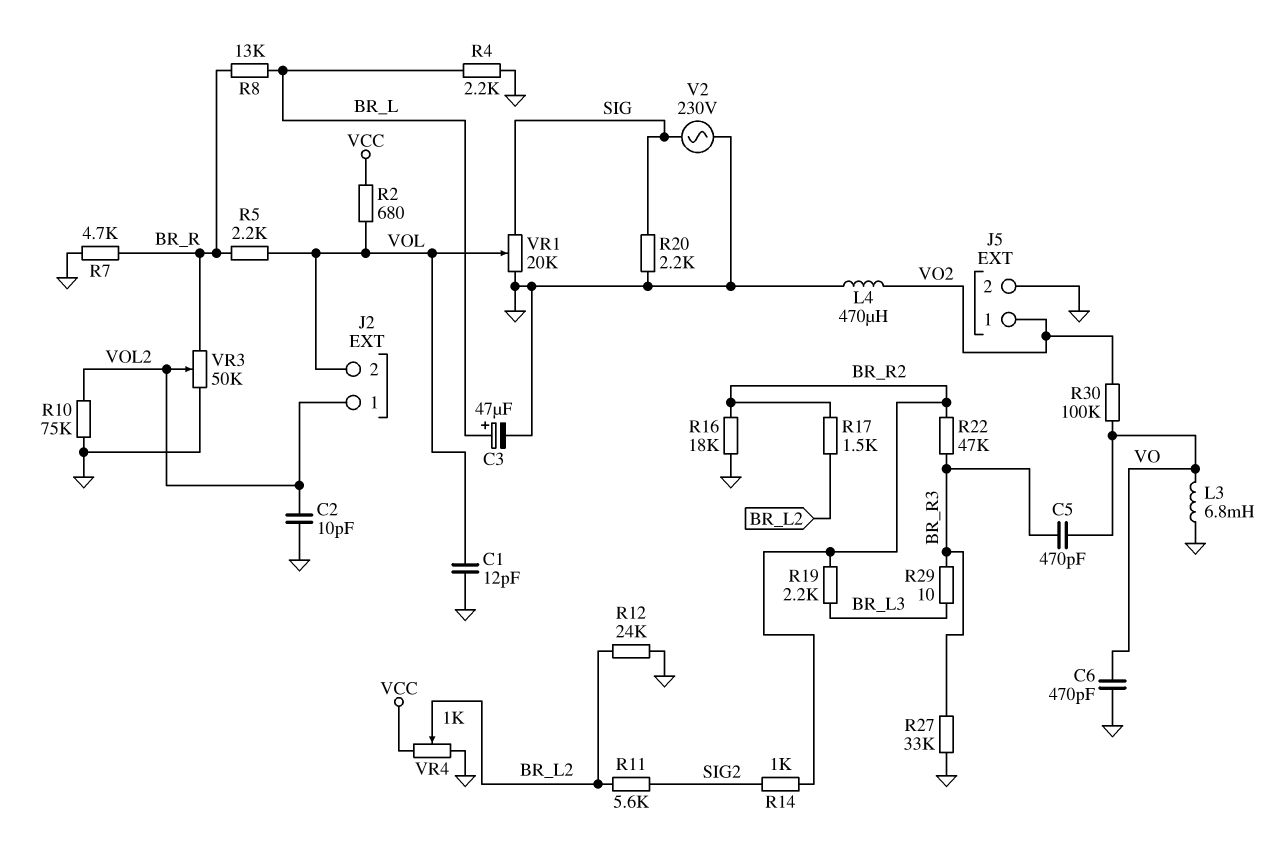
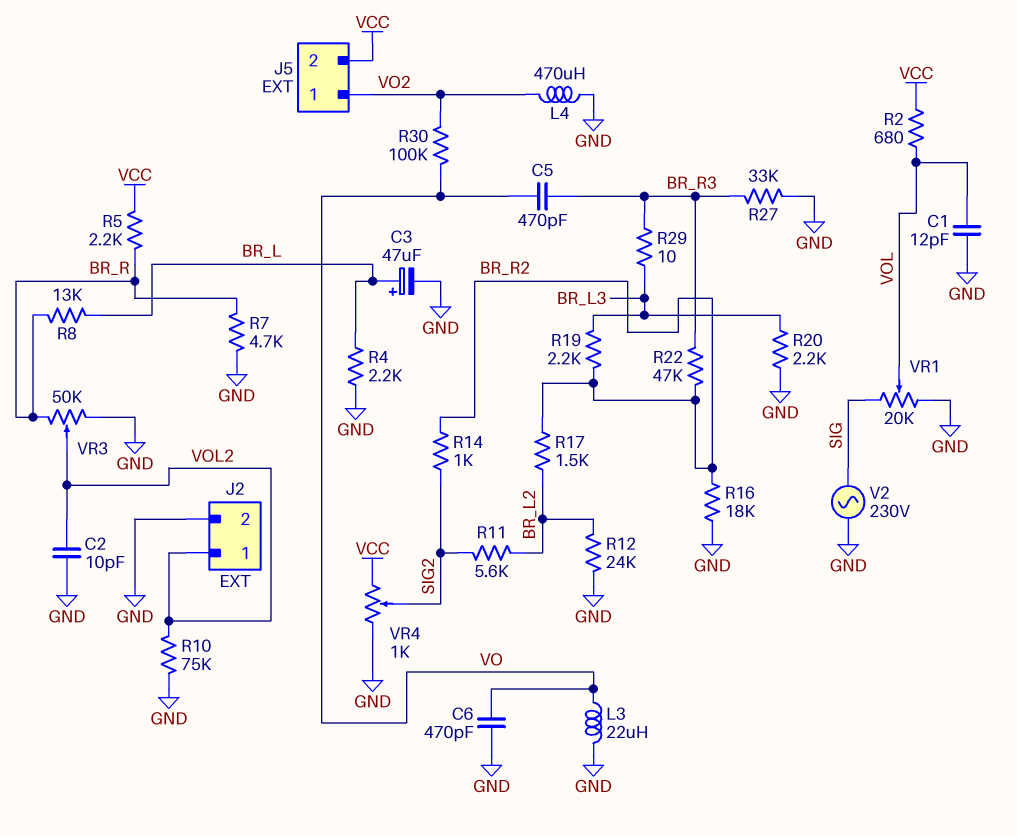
J2 pin 2: VOL -> GND
J5 pin 2: GND -> VCC
L3: 6.8mH (GND, VO) -> 22uH (GND, VO)
R5: 2.2k (BR_R, VOL) -> 2.2k (BR_R, VCC)
R20: 2.2k (GND, SIG) -> 2.2k (BR_L3, GND)
VR4: 1k (GND, VCC, wiper BR_L2) -> 1k (GND, VCC, wiper SIG2)

